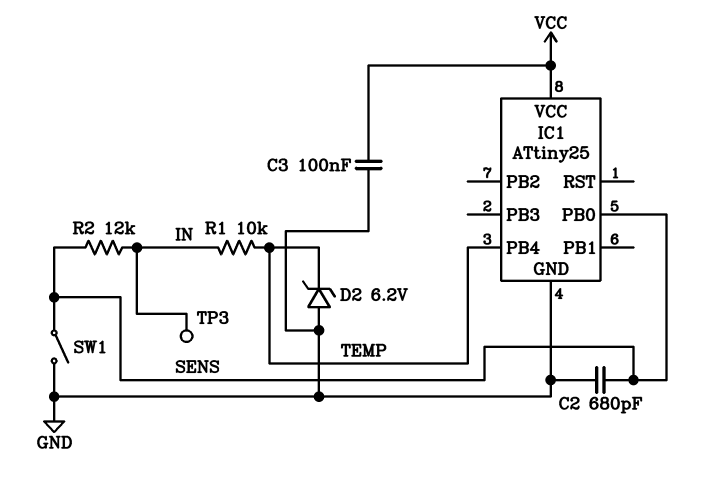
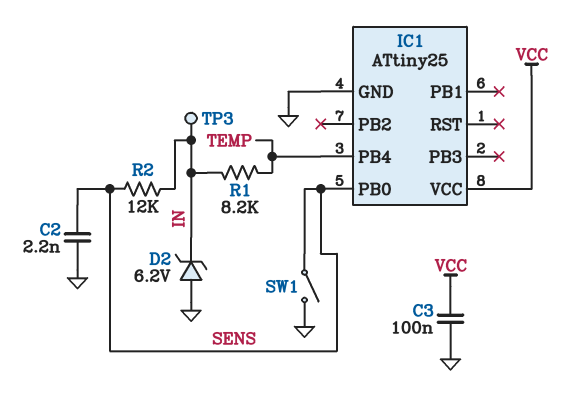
C2: 680pF (GND, SENS) -> 2.2nF (GND, SENS)
D2: zener 6.2V (A GND, K TEMP) -> zener 6.2V (A GND, K IN)
R1: 10k (IN, TEMP) -> 8.2k (IN, TEMP)

